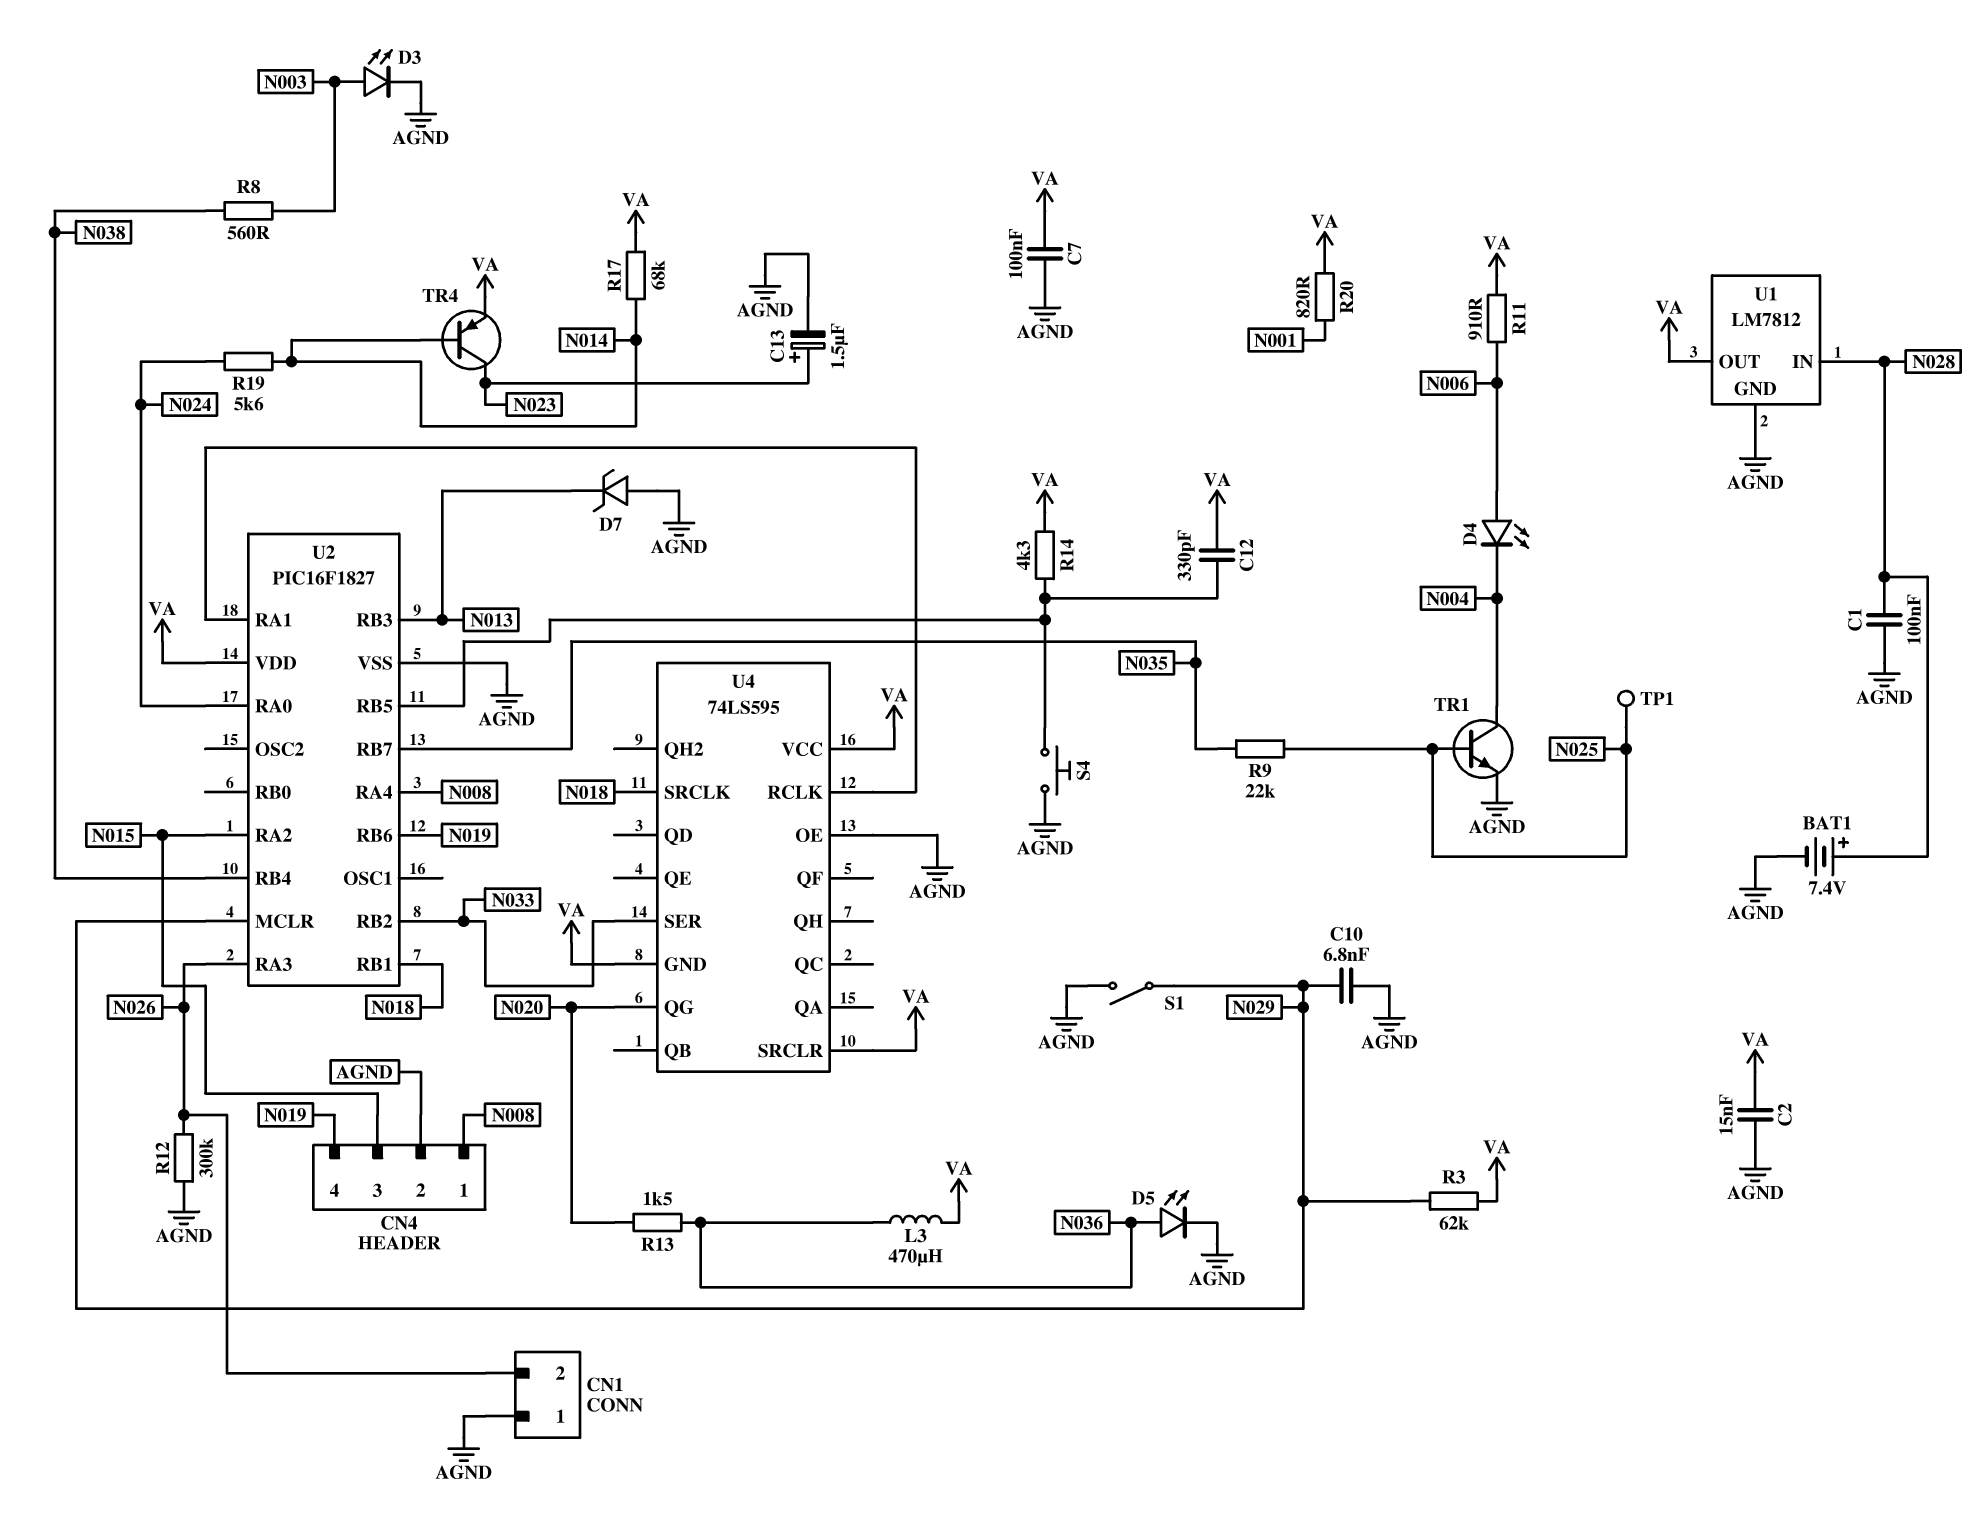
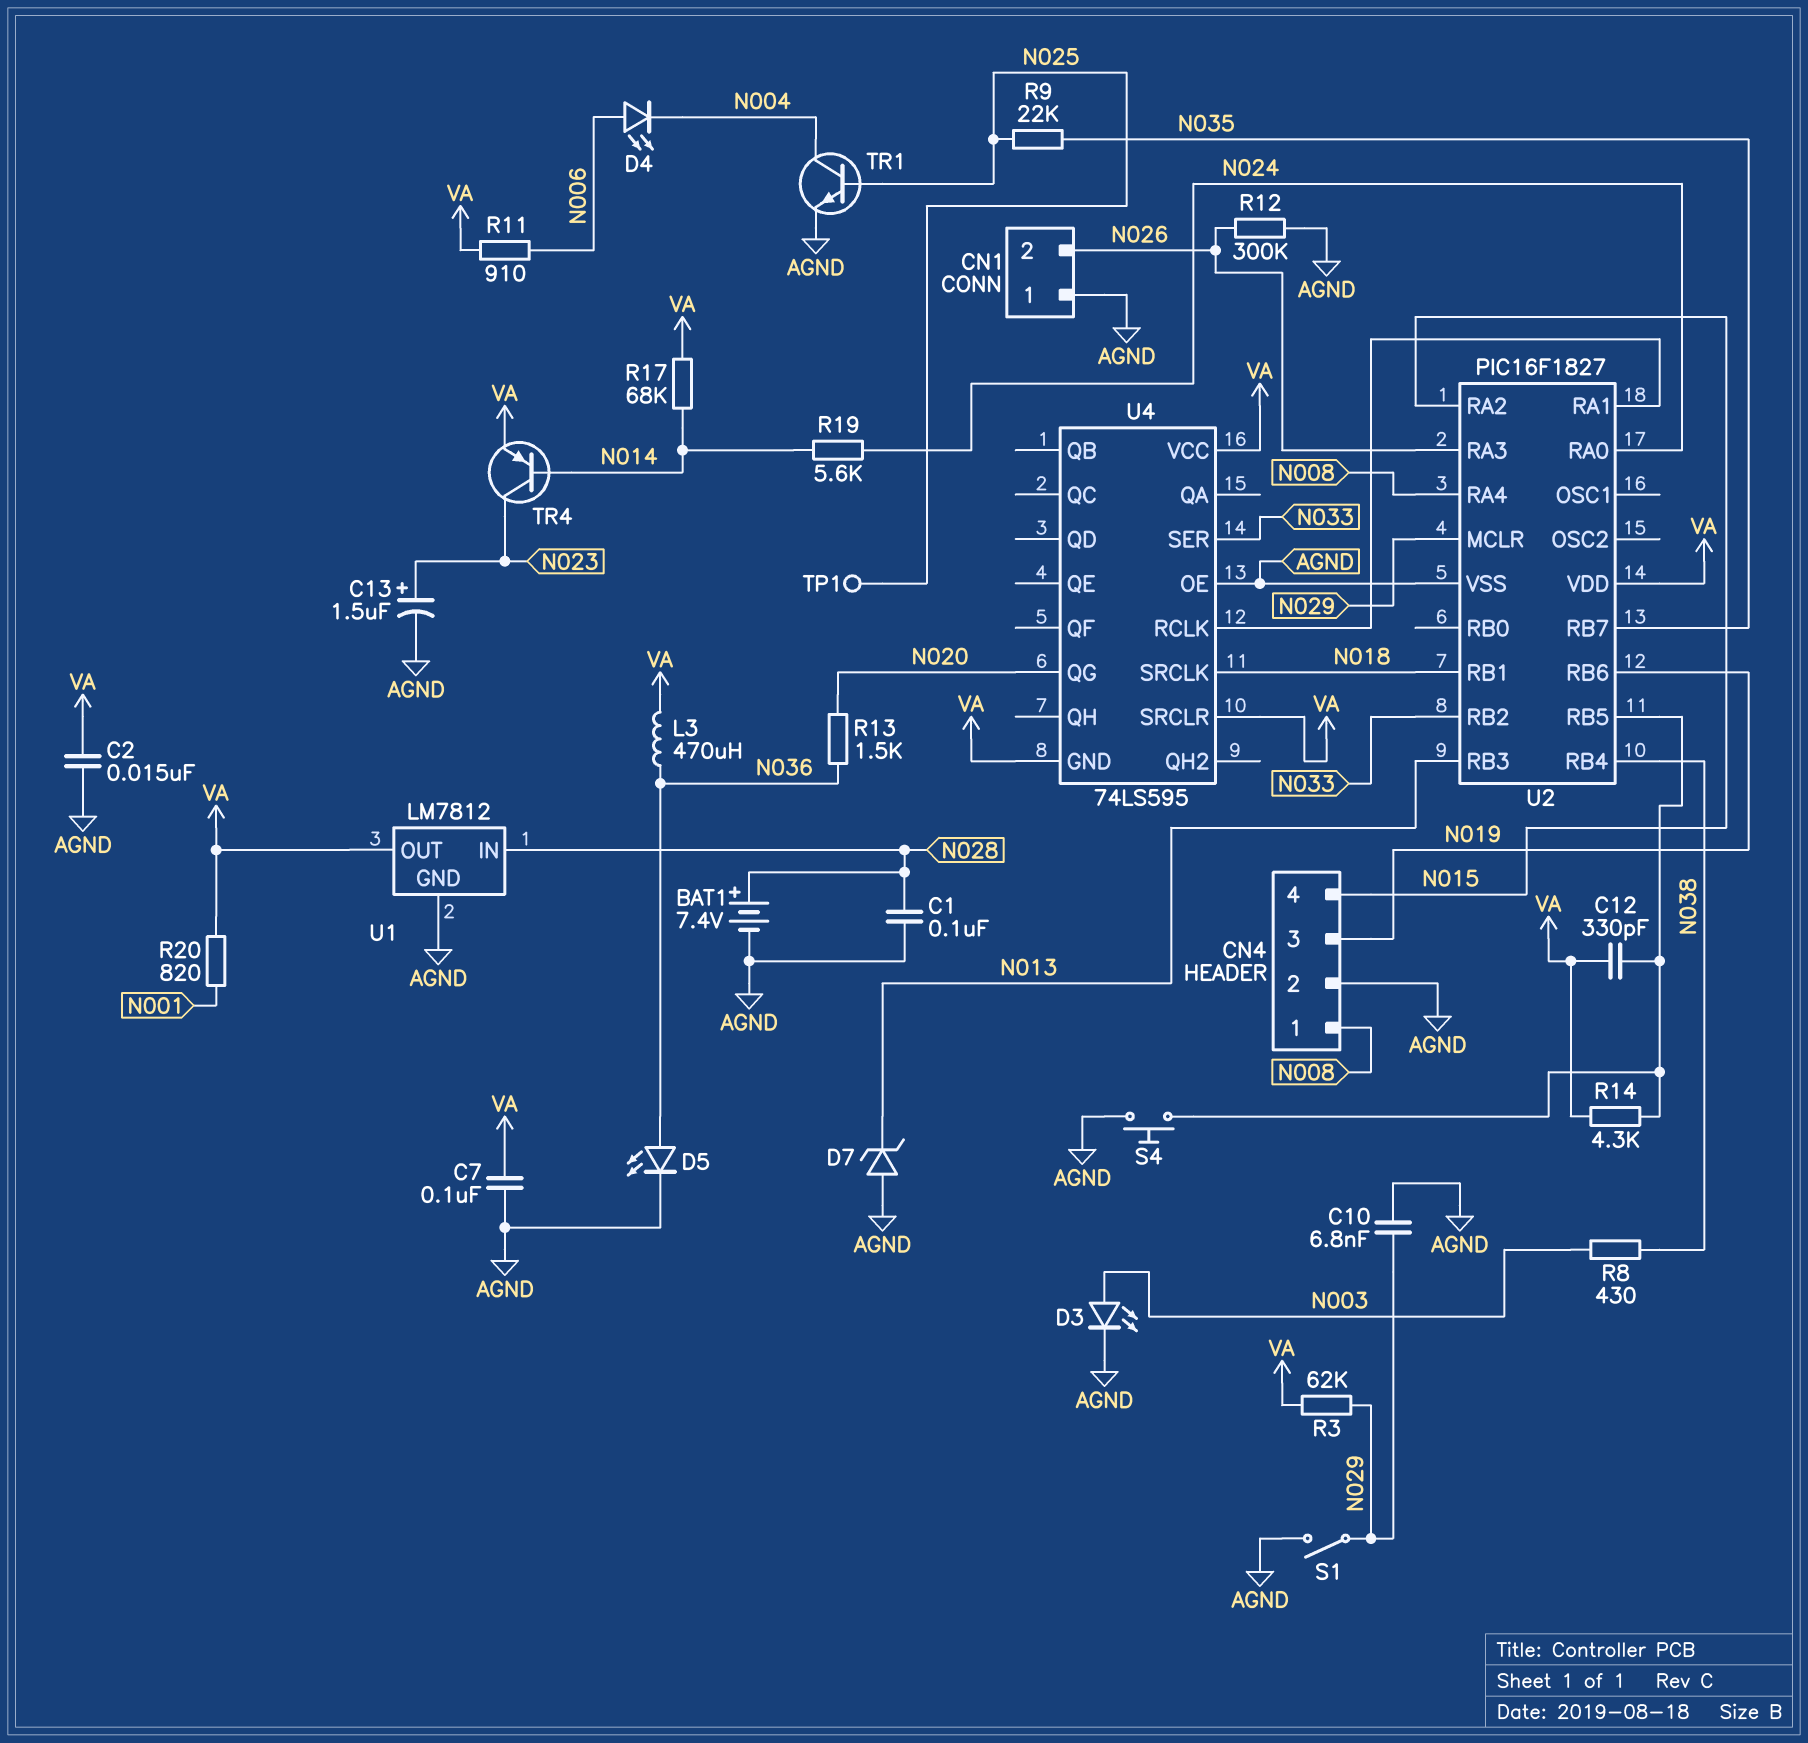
CN4 pin 3: N015 -> N019
CN4 pin 4: N019 -> N015
R8: 560 (N003, N038) -> 430 (N003, N038)

